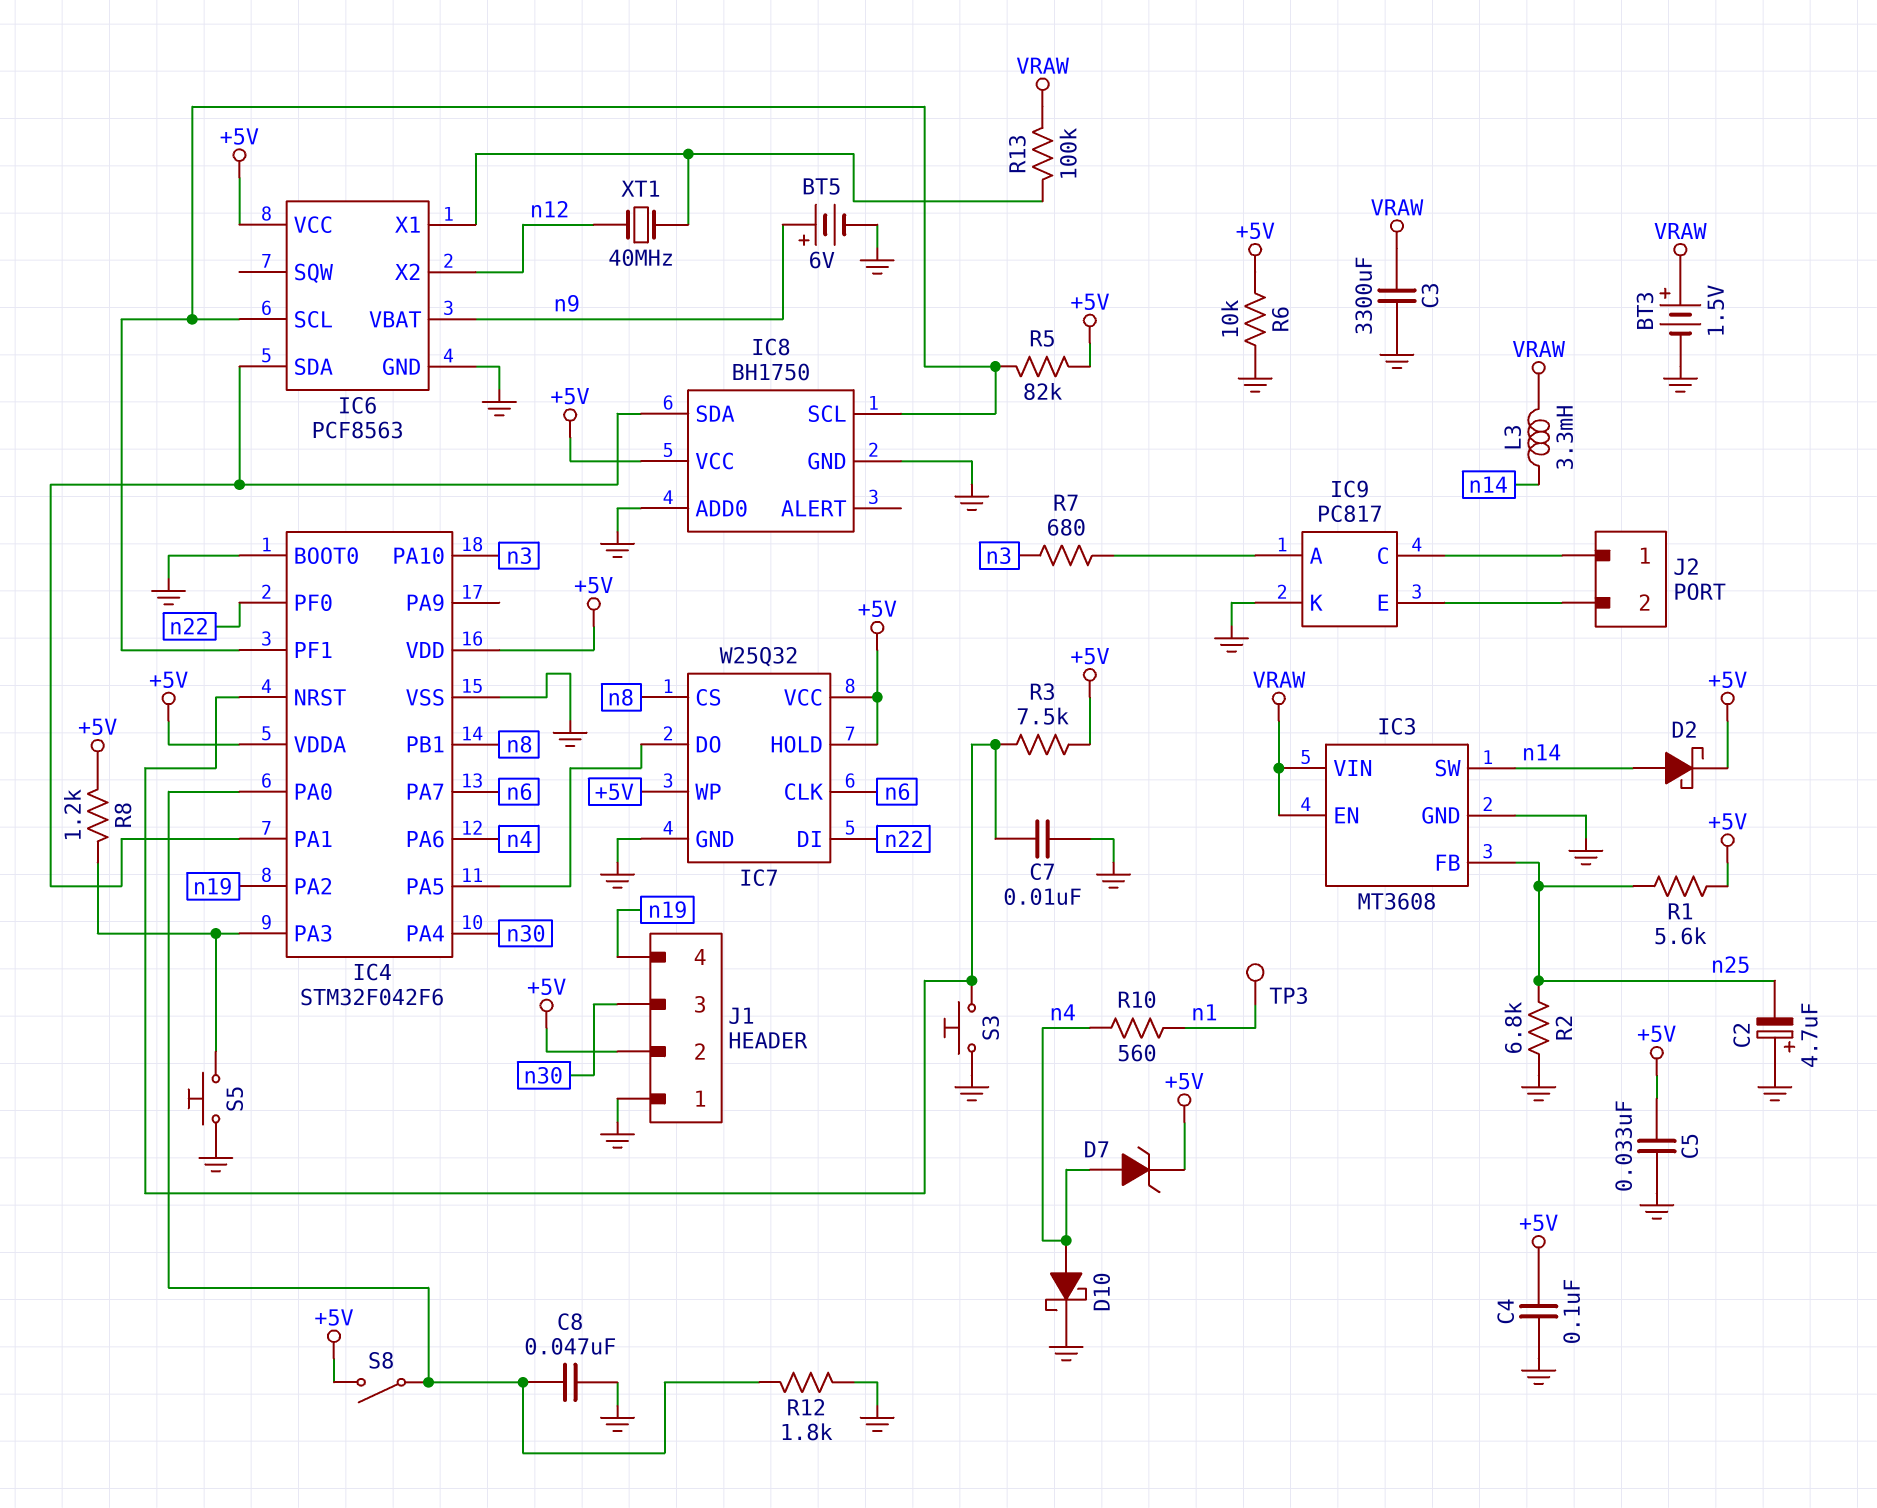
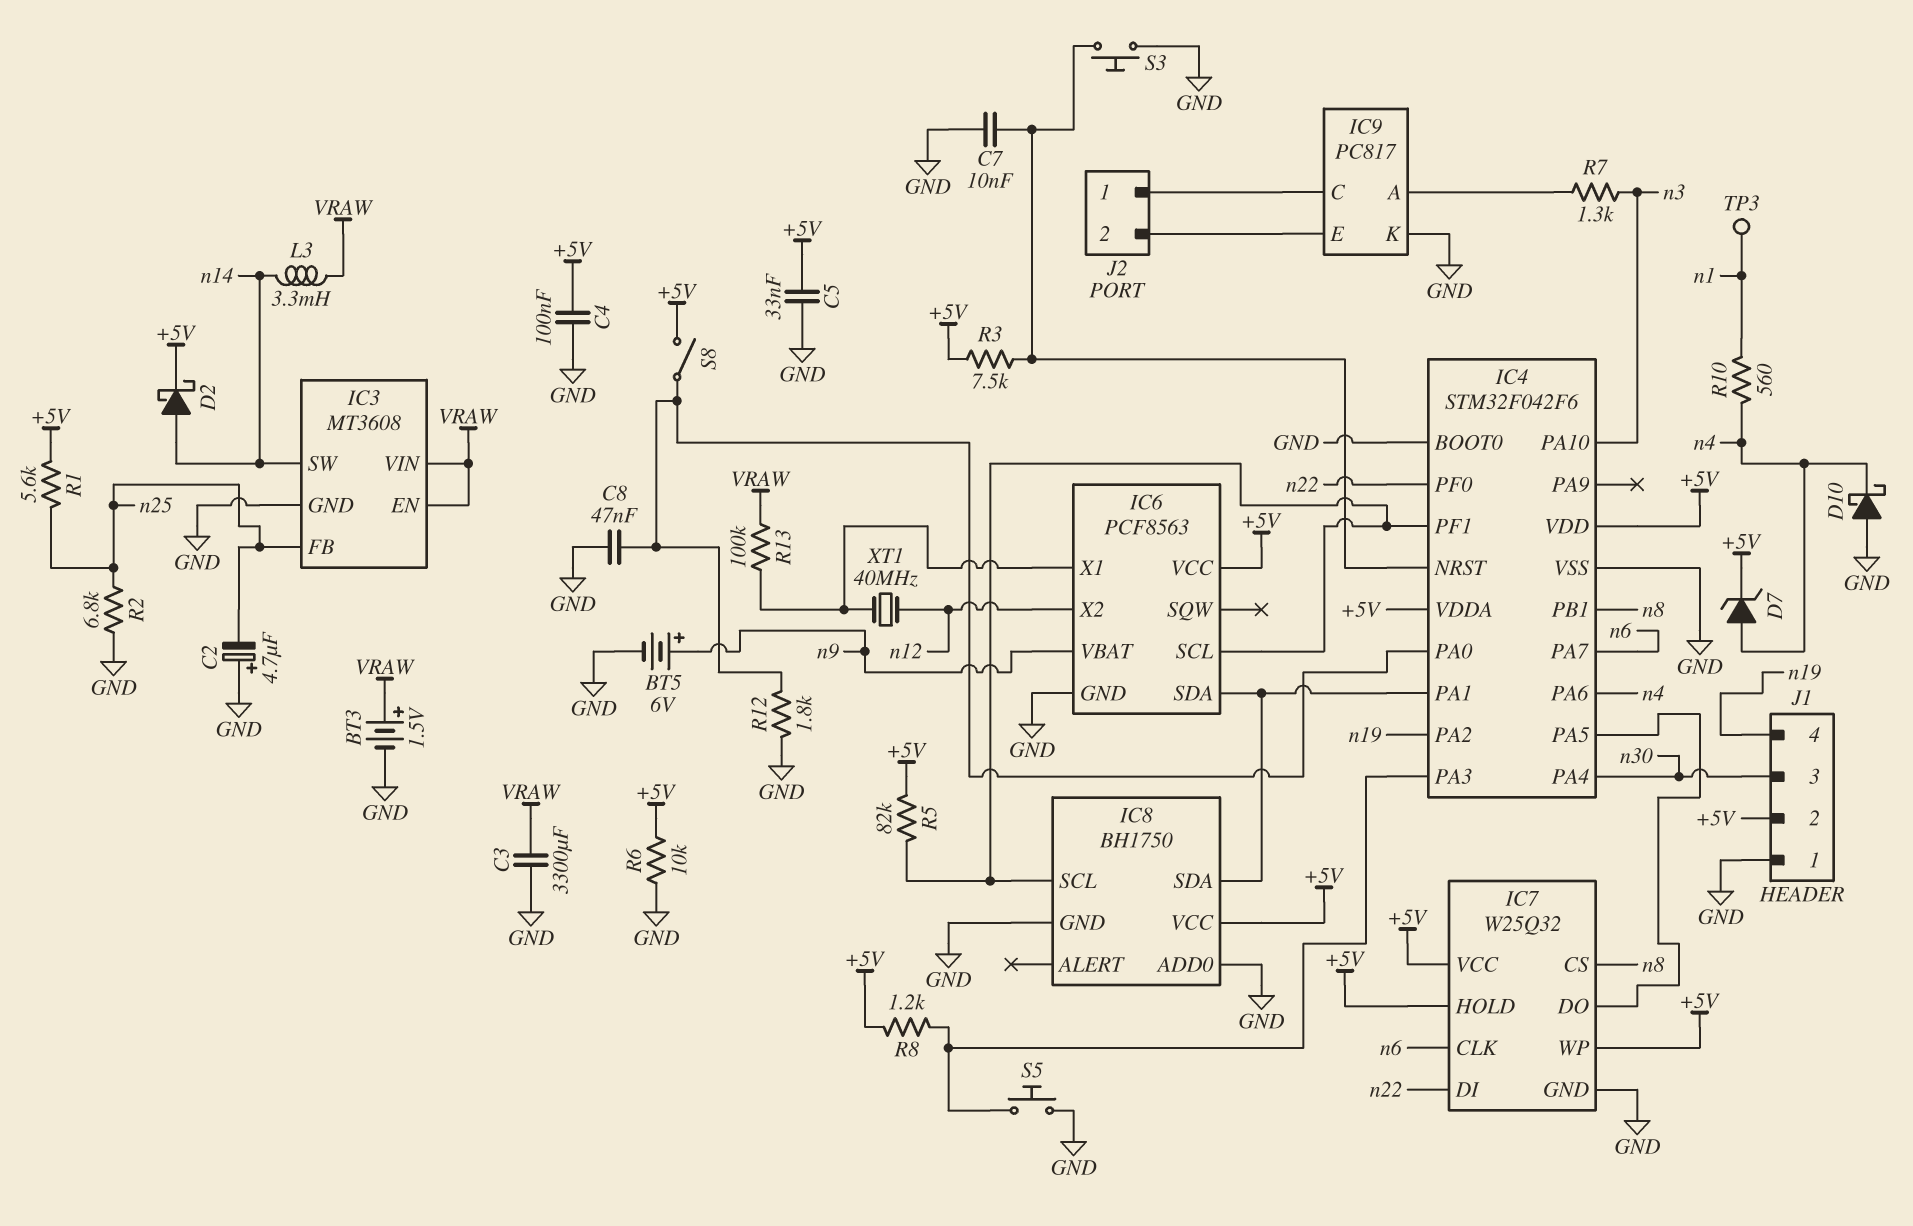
D10: schottky (A n4, K GND) -> schottky (A GND, K n4)
R7: 680 (IC9/A, n3) -> 1.3k (IC9/A, n3)

